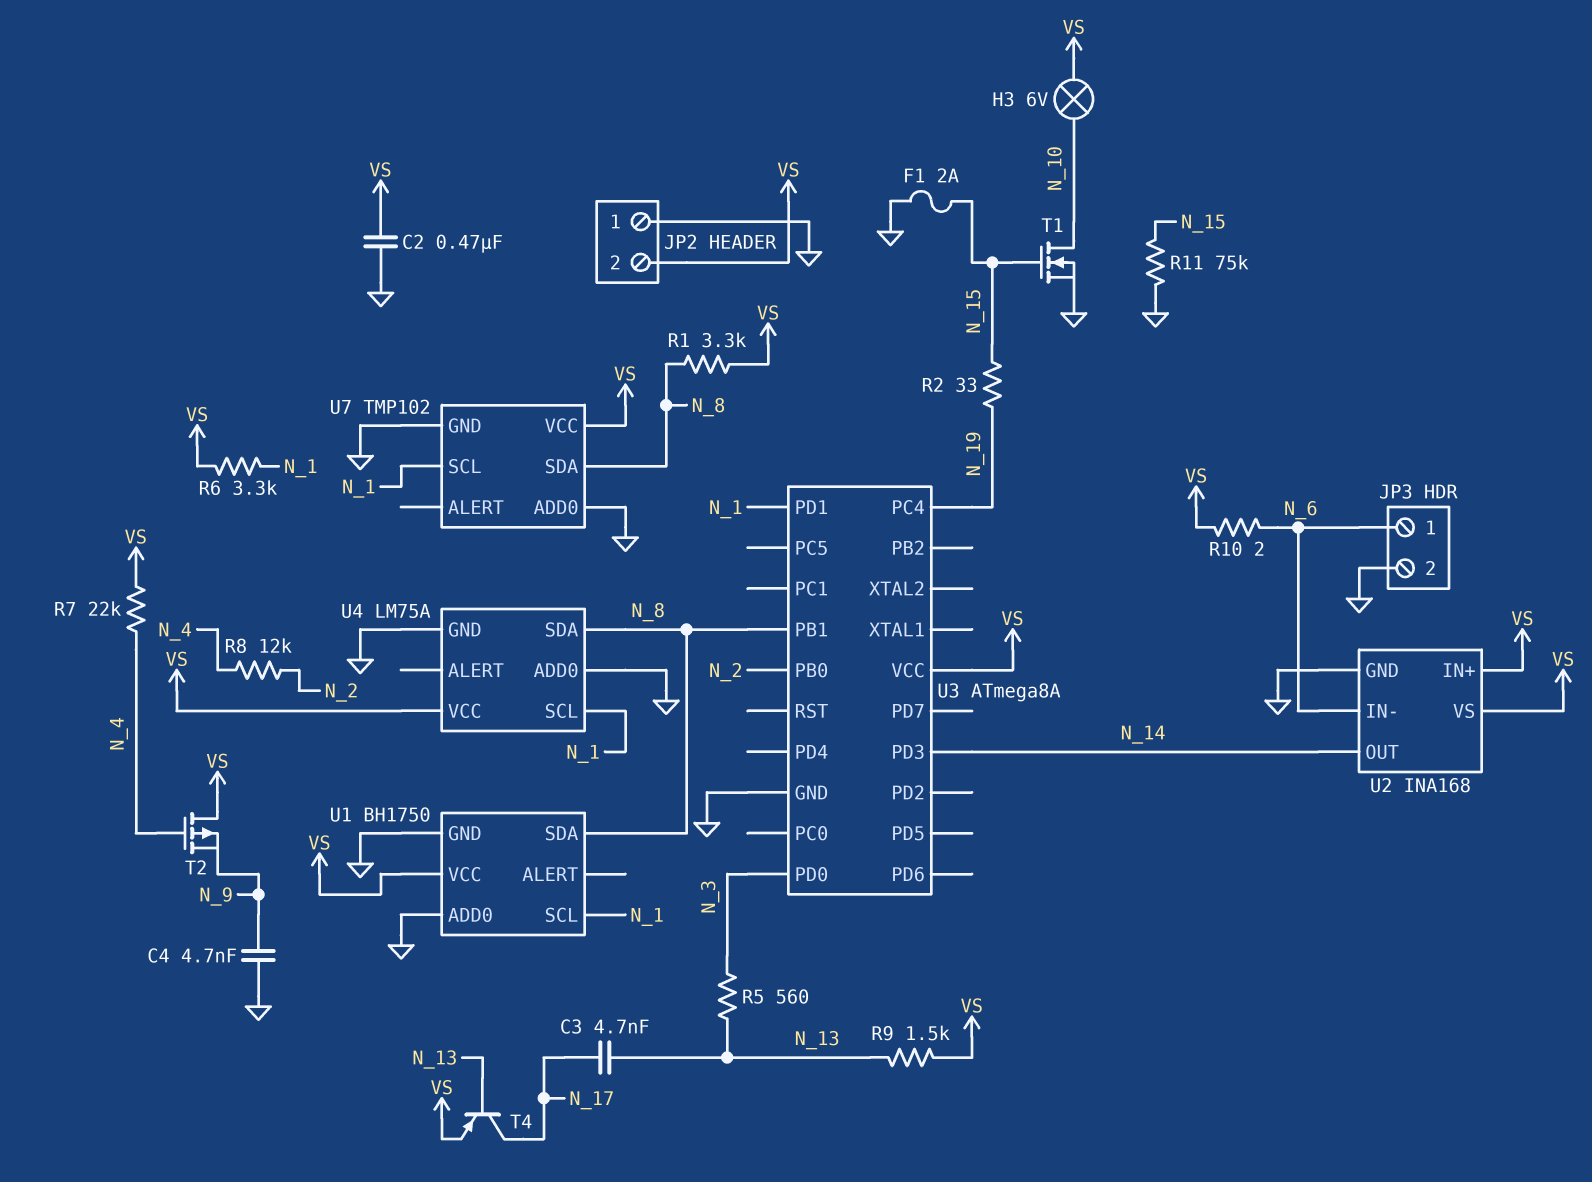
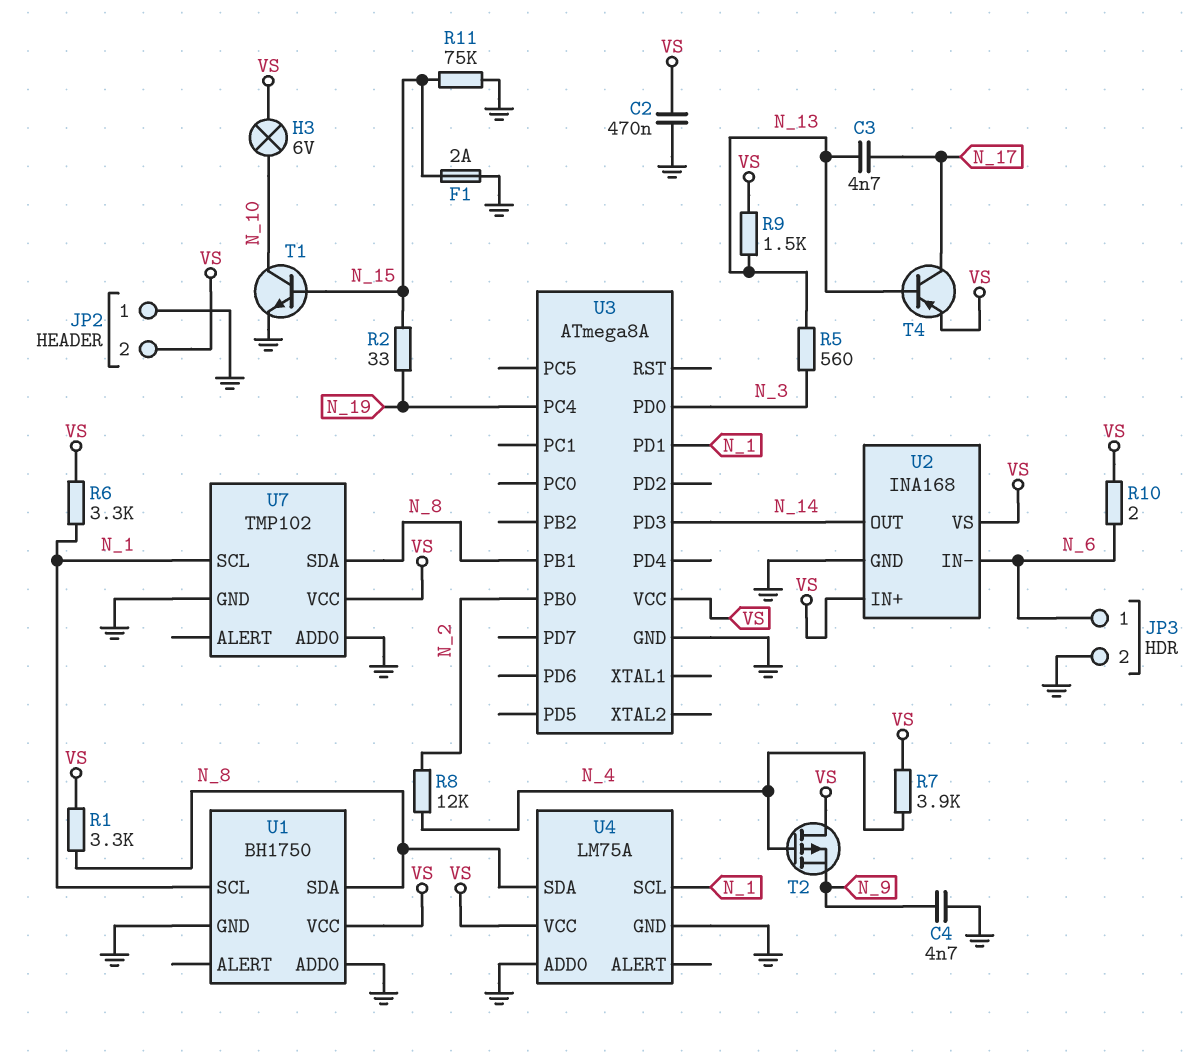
R7: 22k (N_4, VS) -> 3.9k (N_4, VS)
T1: NMOS (G N_15, D N_10, S GND) -> NPN (B N_15, C N_10, E GND)

